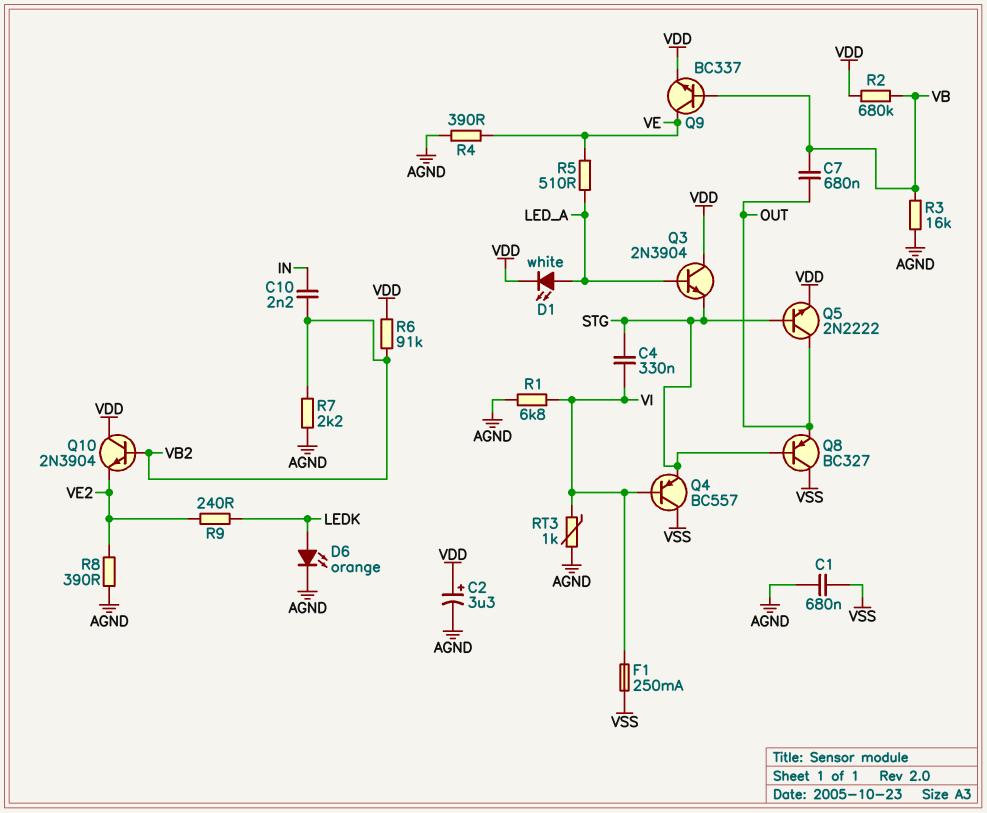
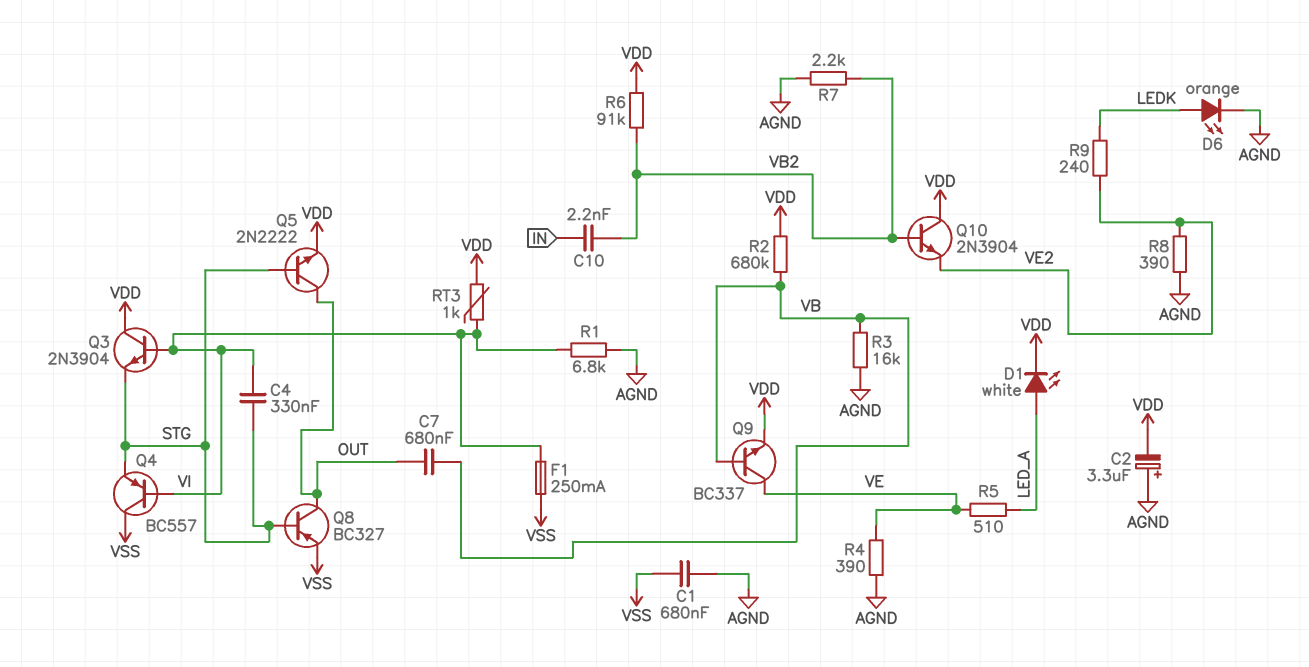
C2: 3.3uF (plus VDD, minus AGND) -> 3.3uF (plus AGND, minus VDD)
Q3: NPN 2N3904 (B LED_A, C VDD, E STG) -> NPN 2N3904 (B VI, C VDD, E STG)
Q8: PNP BC327 (B STG, C VSS, E OUT) -> PNP BC327 (B STG, C OUT, E VSS)
RT3: 1k (AGND, VI) -> 1k (VDD, VI)

